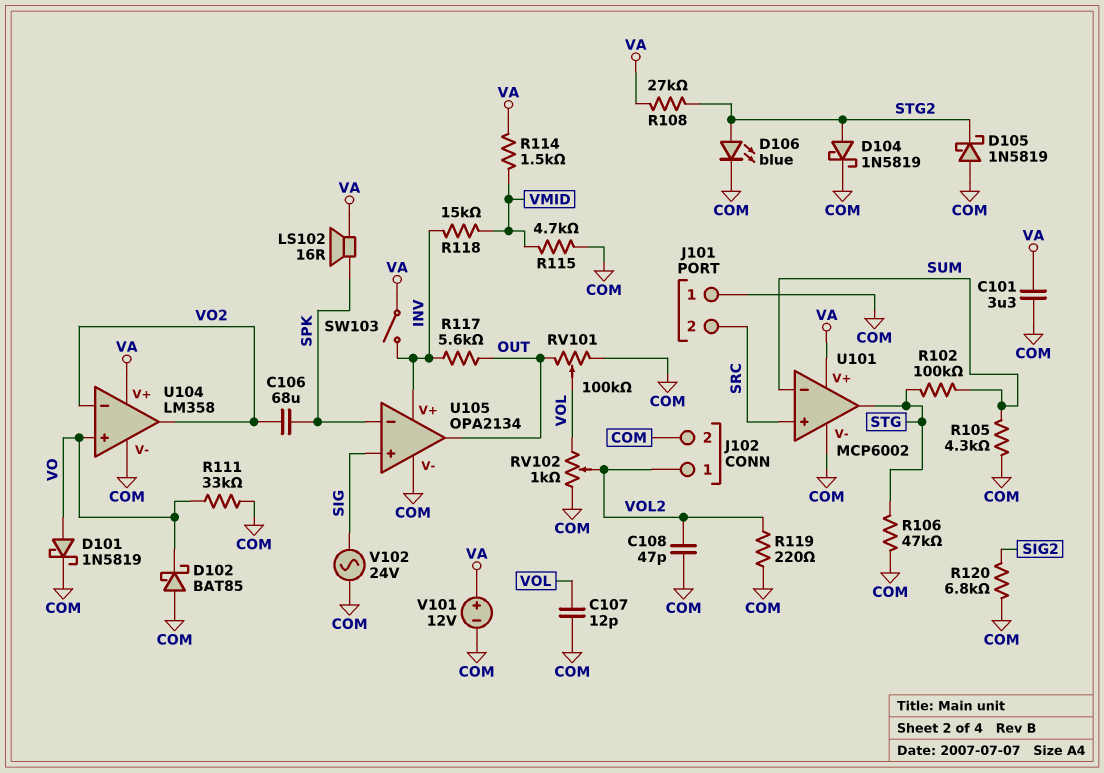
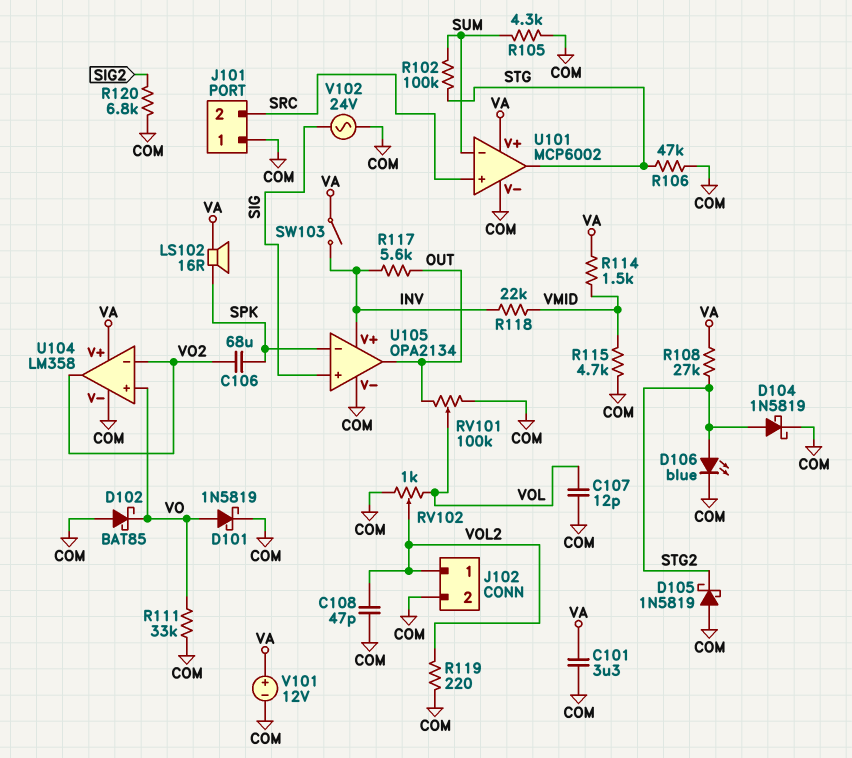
R118: 15k (INV, VMID) -> 22k (INV, VMID)

